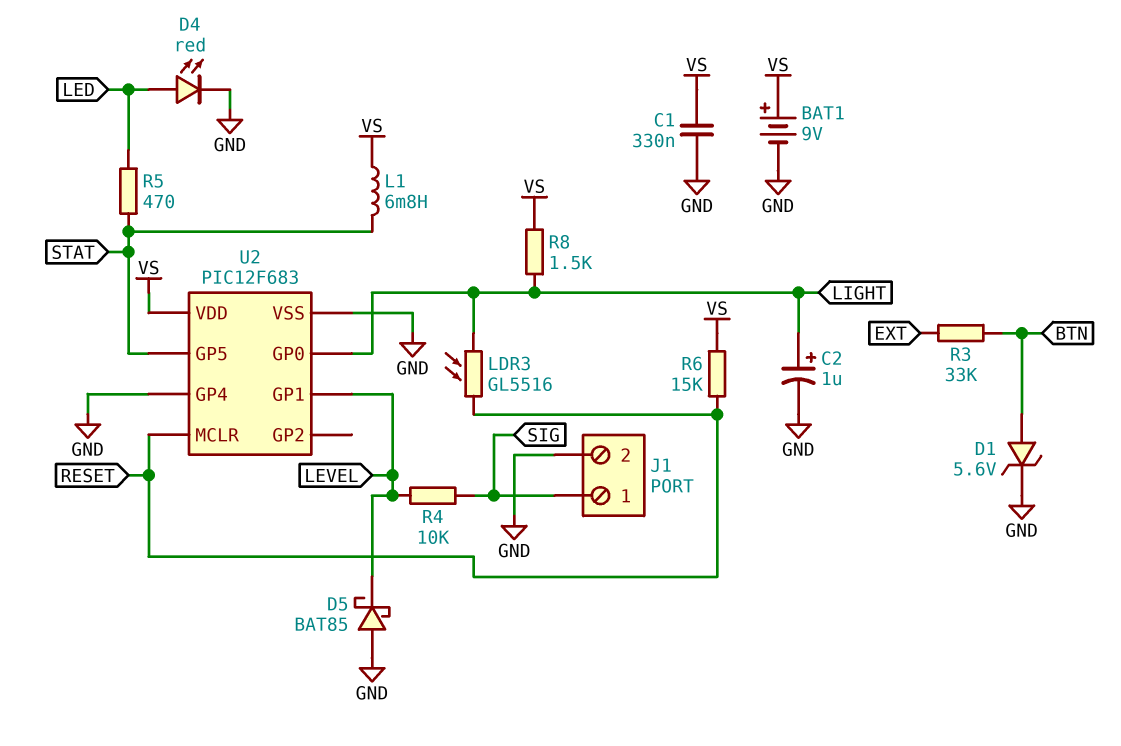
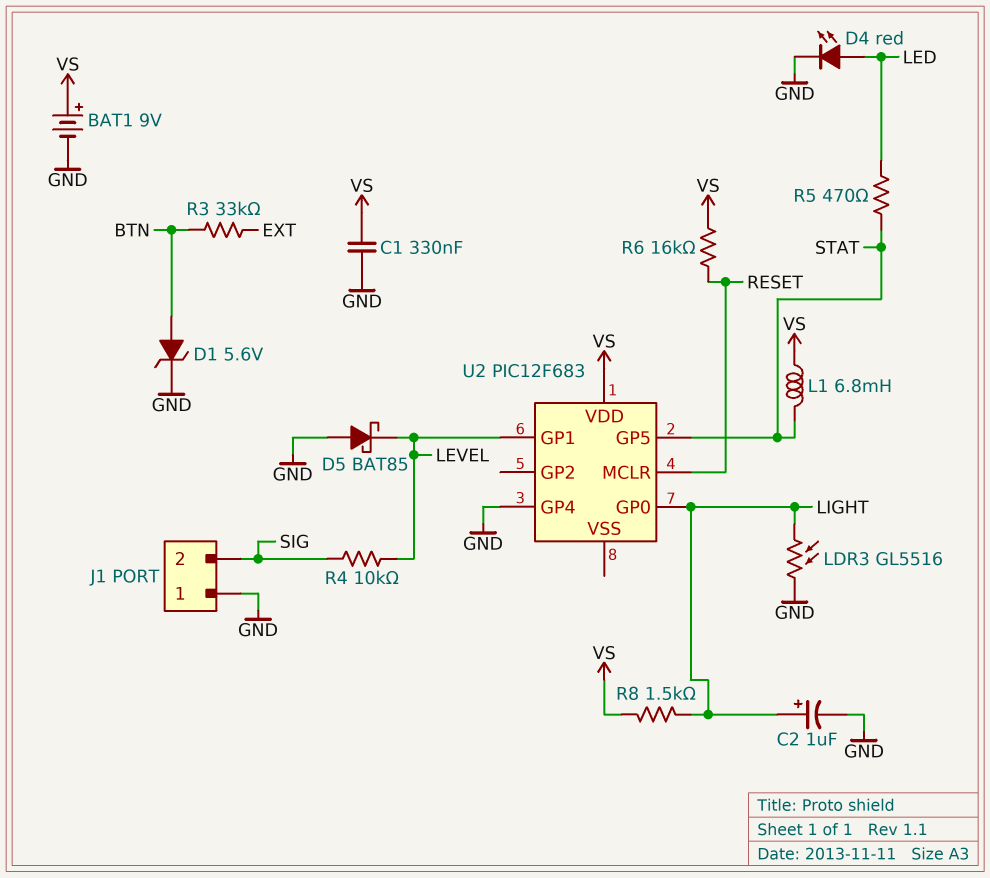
J1 pin 1: SIG -> GND
J1 pin 2: GND -> SIG
LDR3: GL5516 (LIGHT, RESET) -> GL5516 (GND, LIGHT)
R6: 15k (RESET, VS) -> 16k (RESET, VS)
U2 pin VSS: GND -> none

